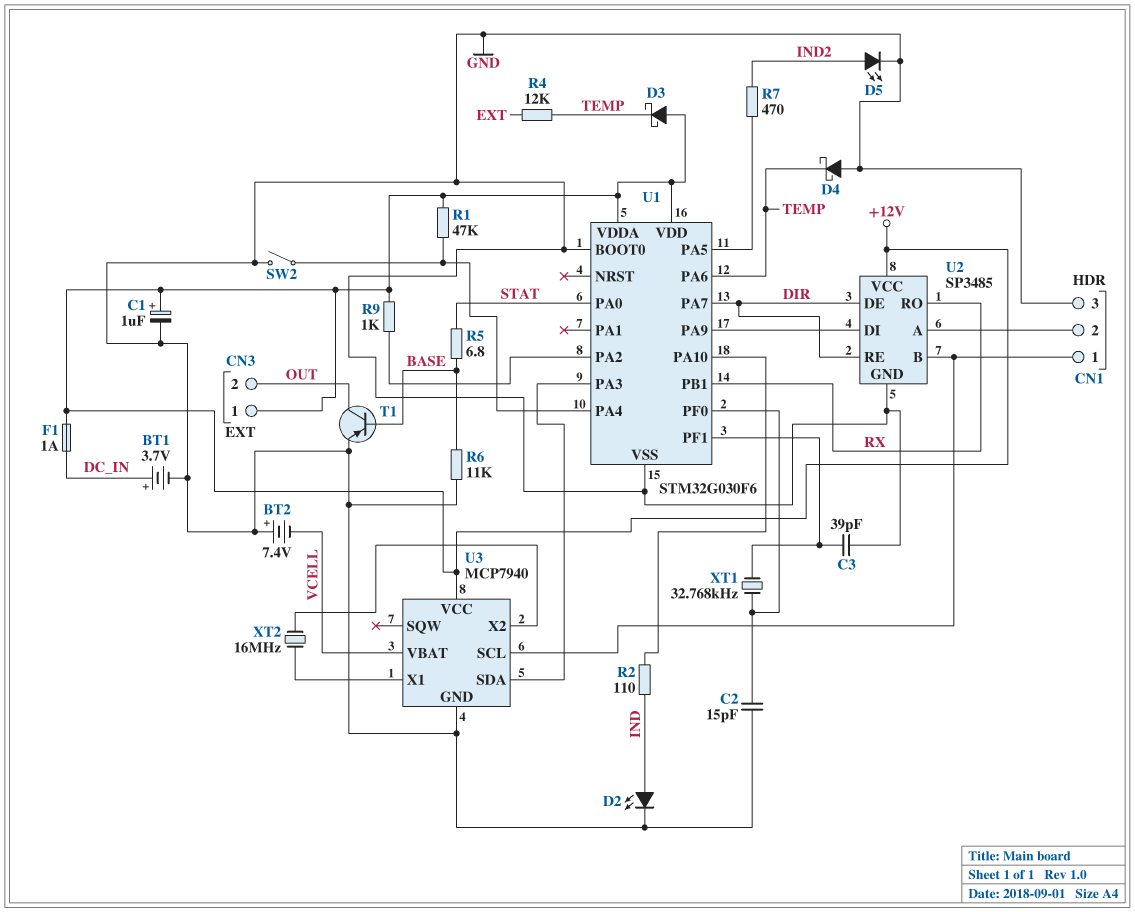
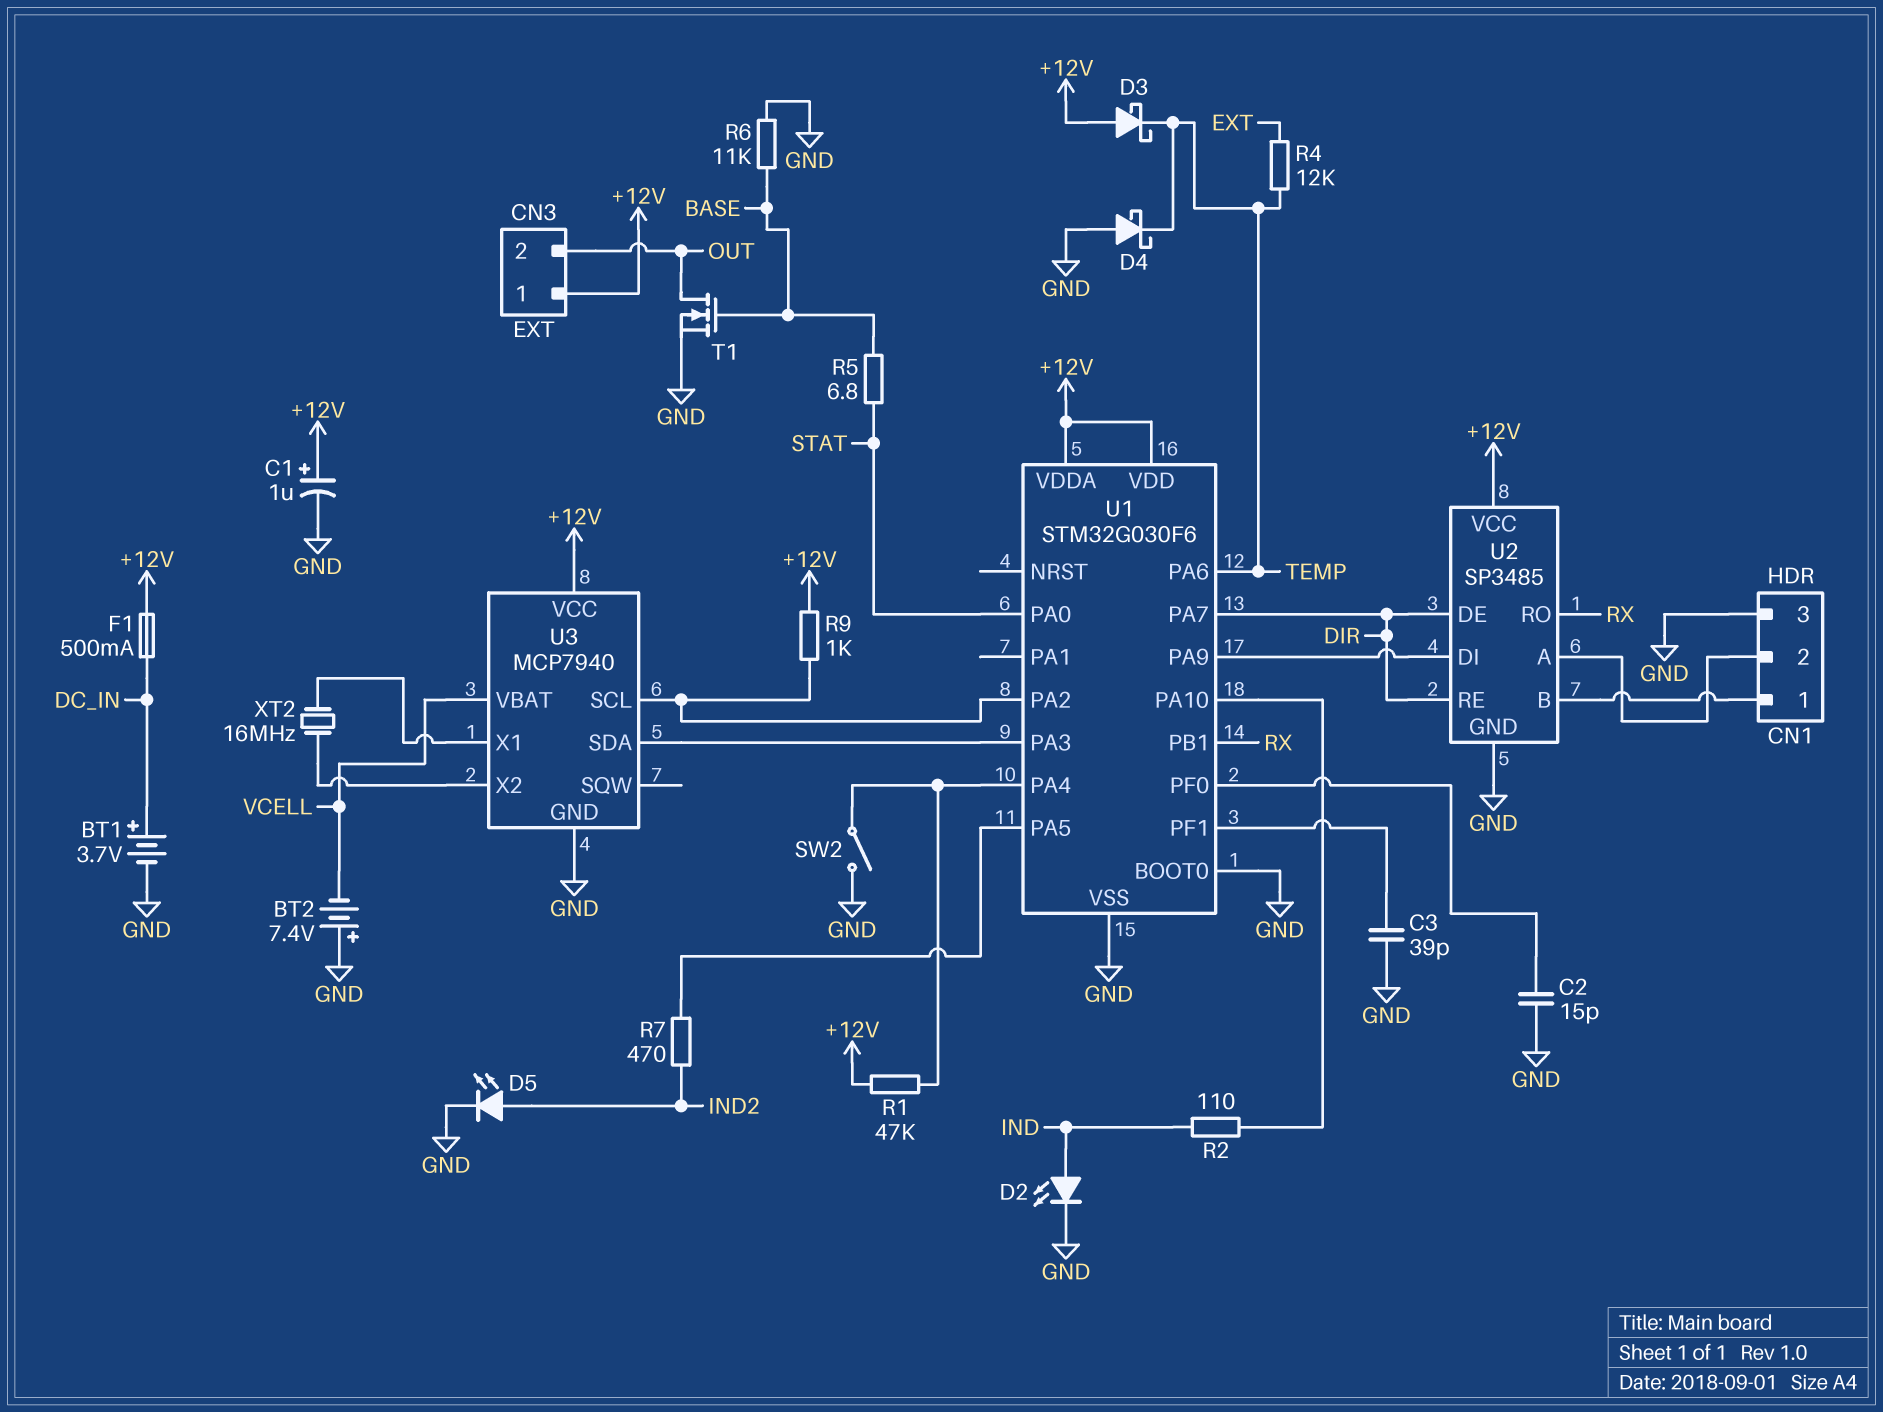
F1: 1A (+12V, DC_IN) -> 500mA (+12V, DC_IN)
T1: PNP (B BASE, C OUT, E GND) -> NMOS (G BASE, D OUT, S GND)
U3 pin SCL: CN1/1 -> U1/PA2
XT1: 32.768kHz (U1/PF0, U1/PF1) -> none

